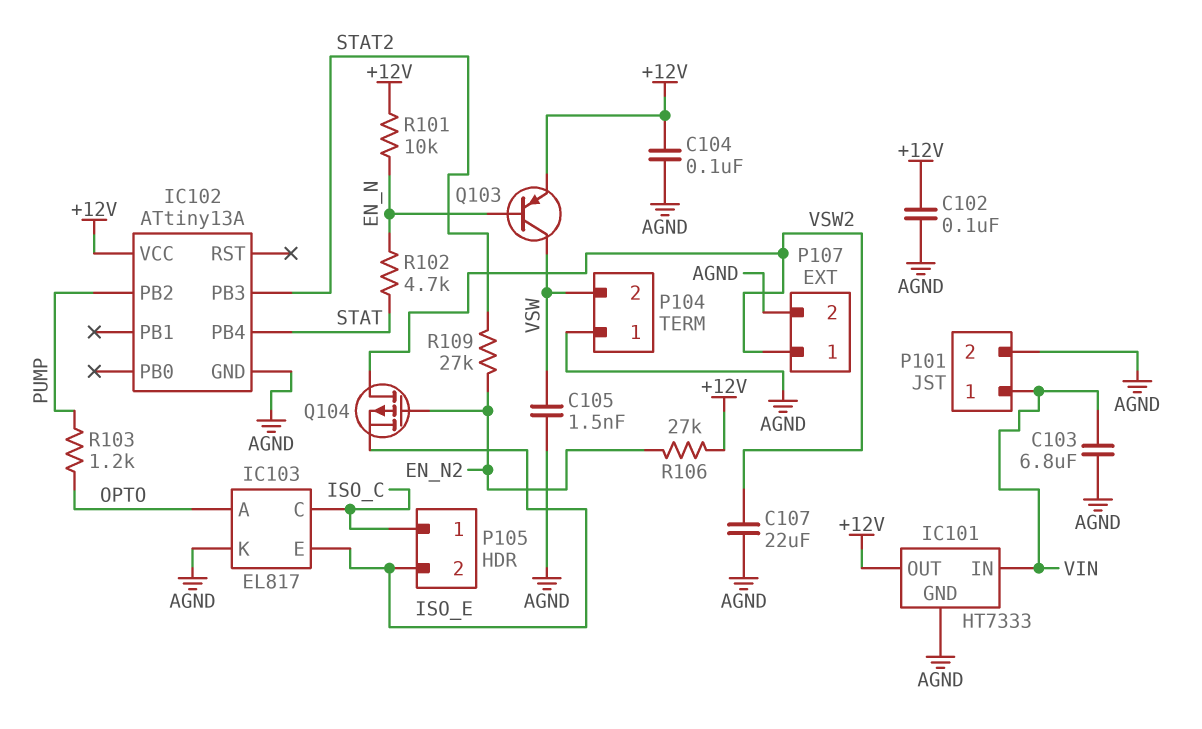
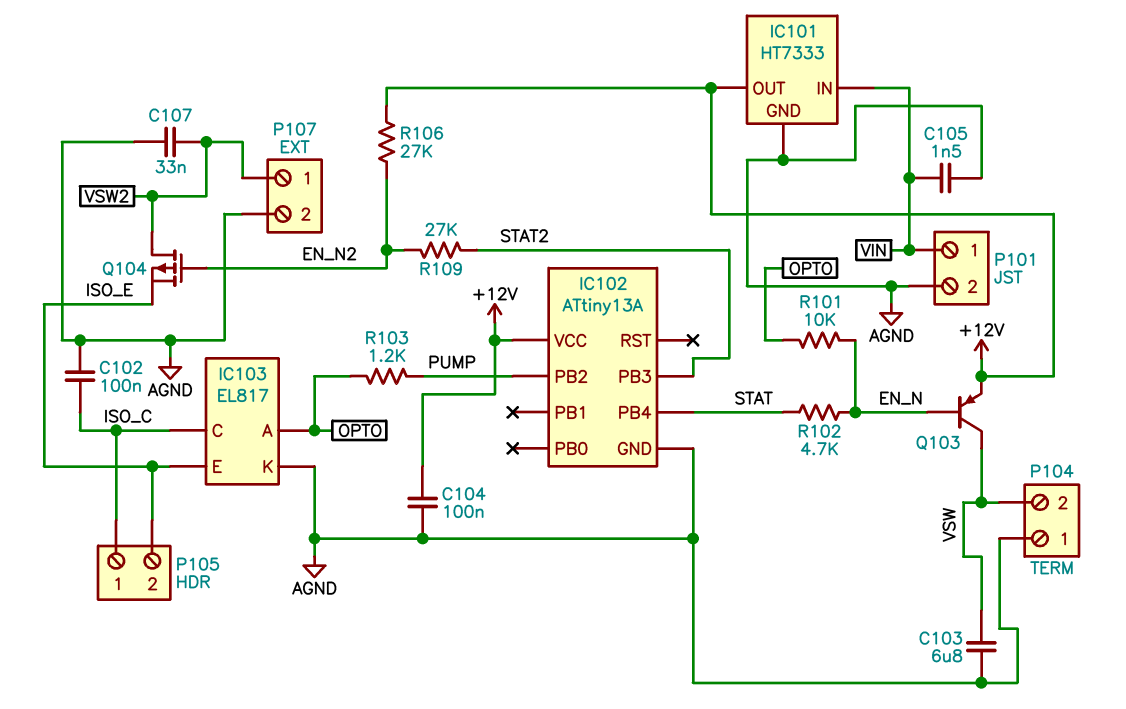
C102: 100nF (+12V, AGND) -> 100nF (AGND, ISO_C)
C103: 6.8uF (AGND, VIN) -> 6.8uF (AGND, VSW)
C105: 1.5nF (AGND, VSW) -> 1.5nF (AGND, VIN)
C107: 22uF (AGND, VSW2) -> 33nF (AGND, VSW2)
R101: 10k (+12V, EN_N) -> 10k (EN_N, OPTO)

